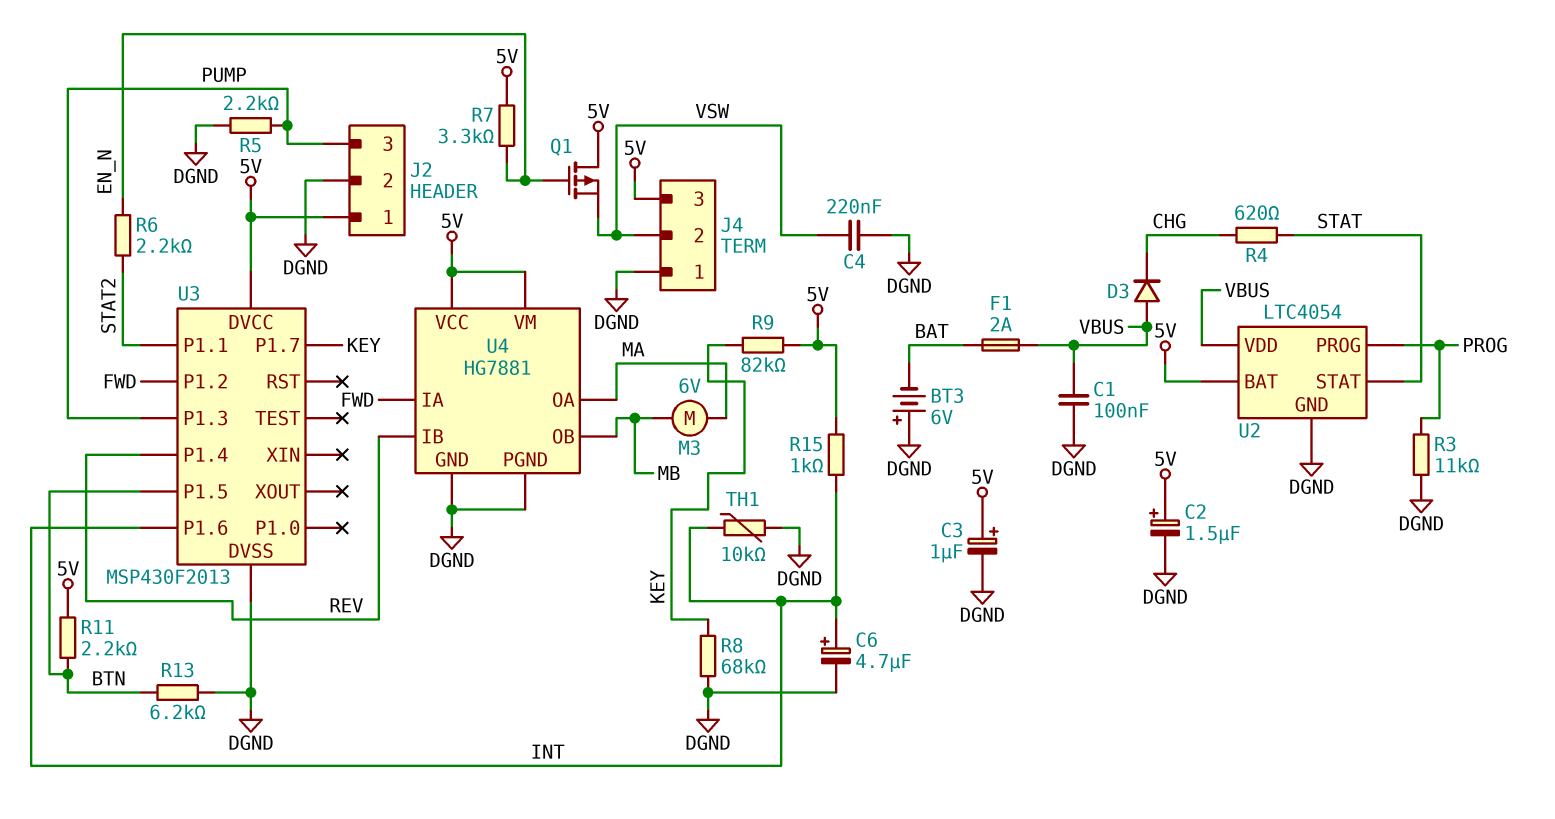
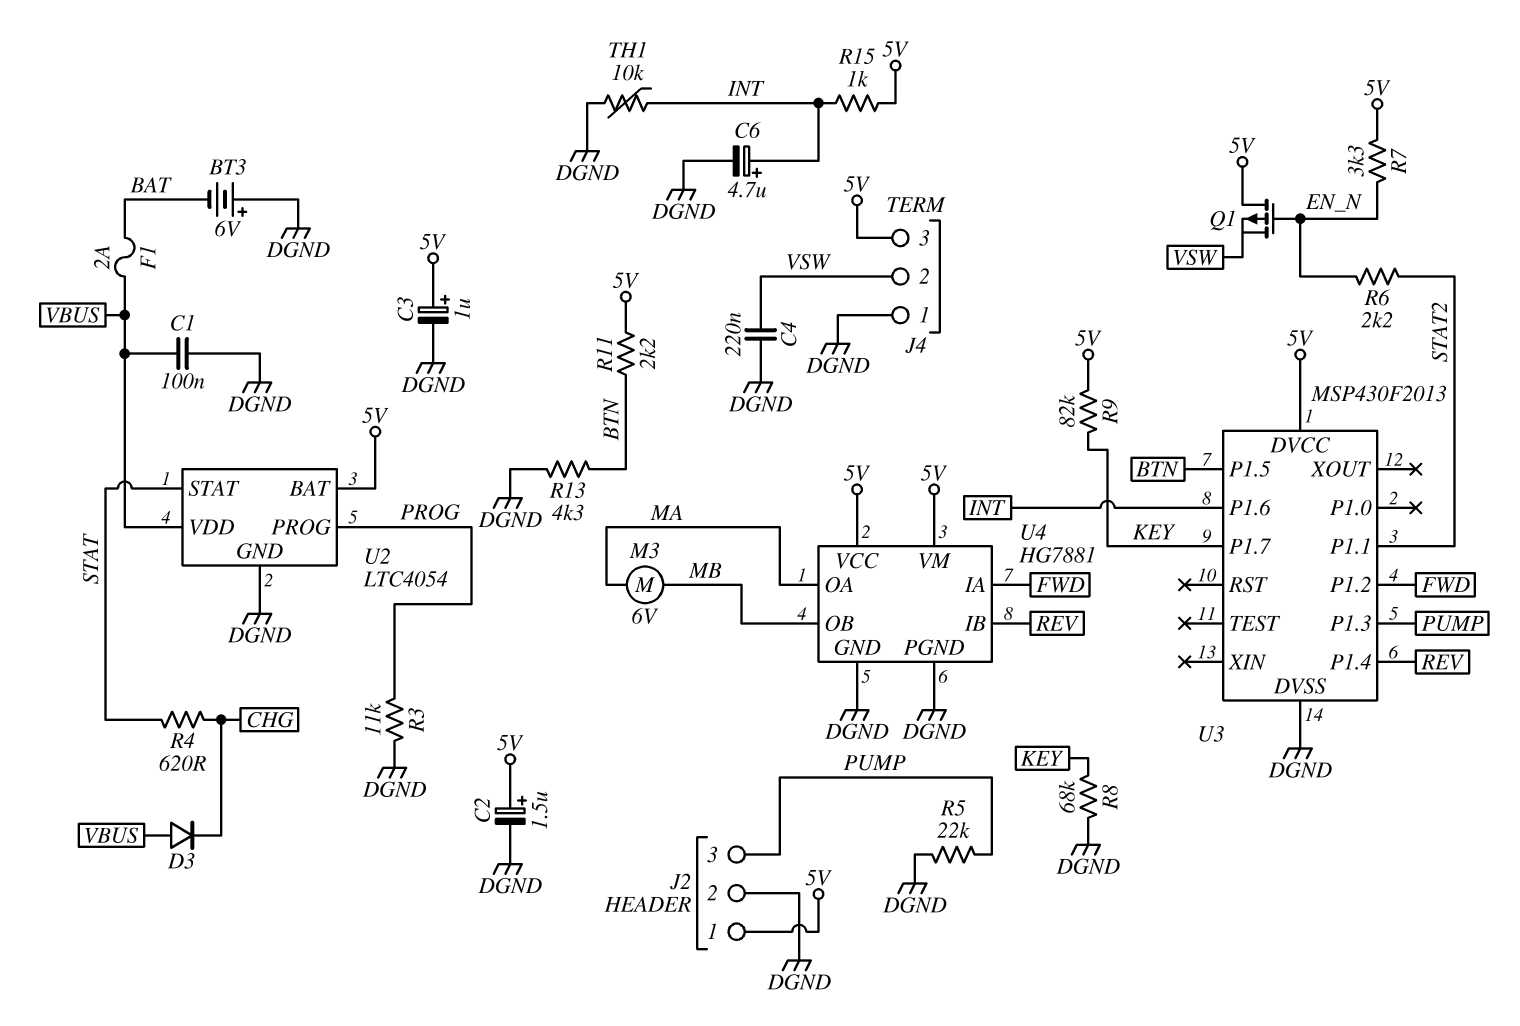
R5: 2.2k (DGND, PUMP) -> 22k (DGND, PUMP)
R13: 6.2k (BTN, DGND) -> 4.3k (BTN, DGND)

